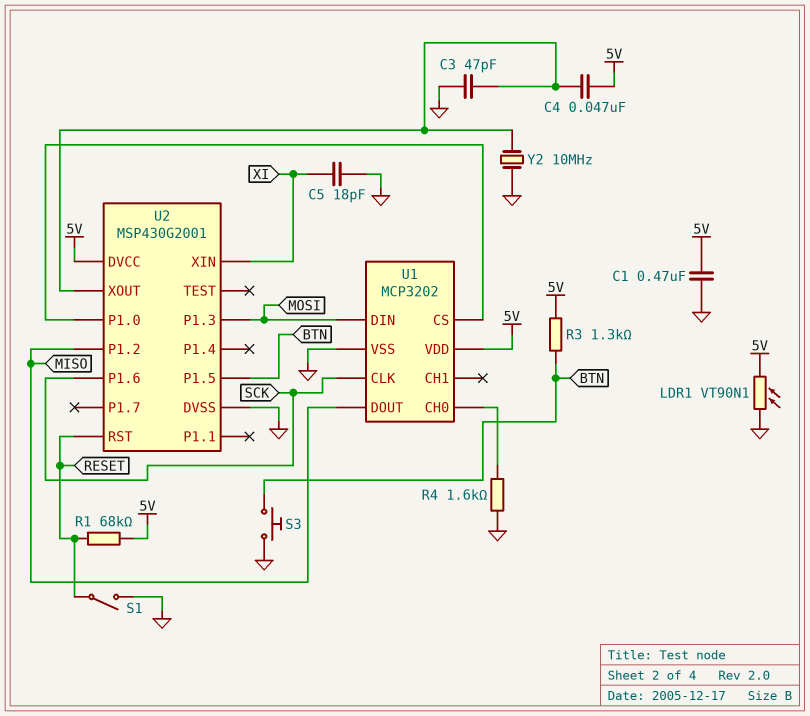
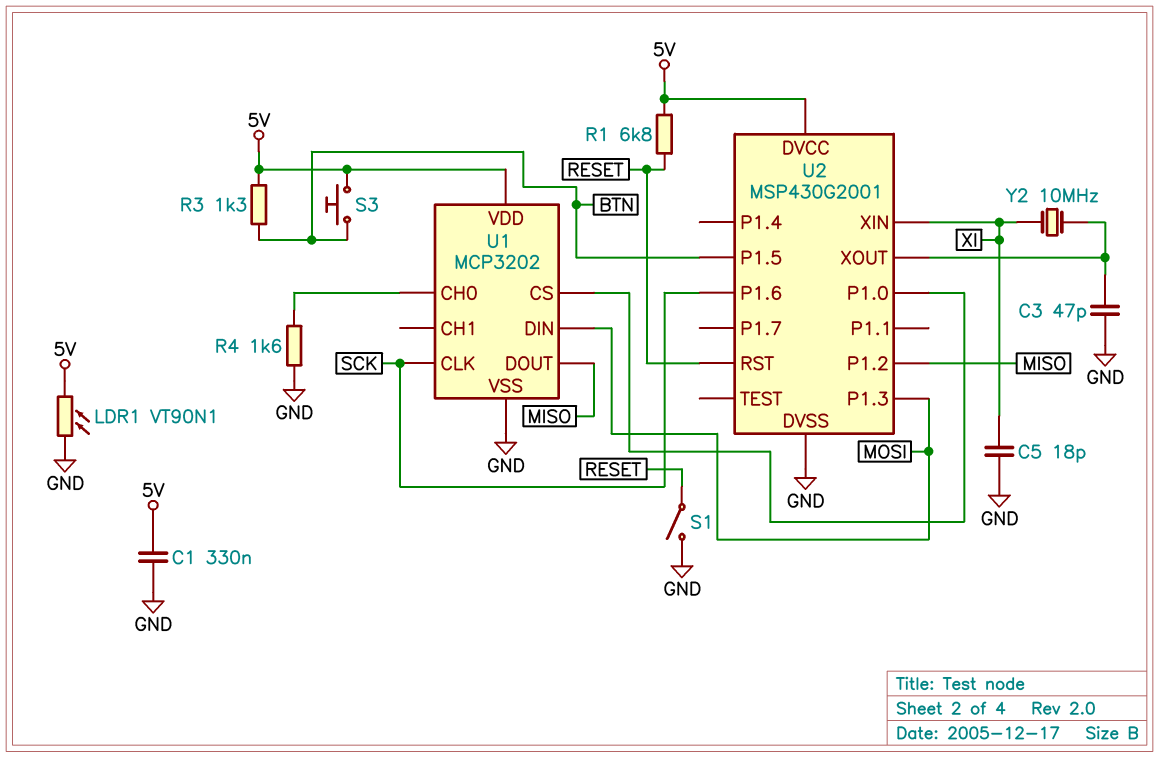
C1: 470nF (5V, GND) -> 330nF (5V, GND)
C4: 47nF (5V, U2/XOUT) -> none
R1: 68k (5V, RESET) -> 6.8k (5V, RESET)
S3: button (BTN, GND) -> button (5V, BTN)
Y2: 10MHz (GND, U2/XOUT) -> 10MHz (U2/XOUT, XI)

